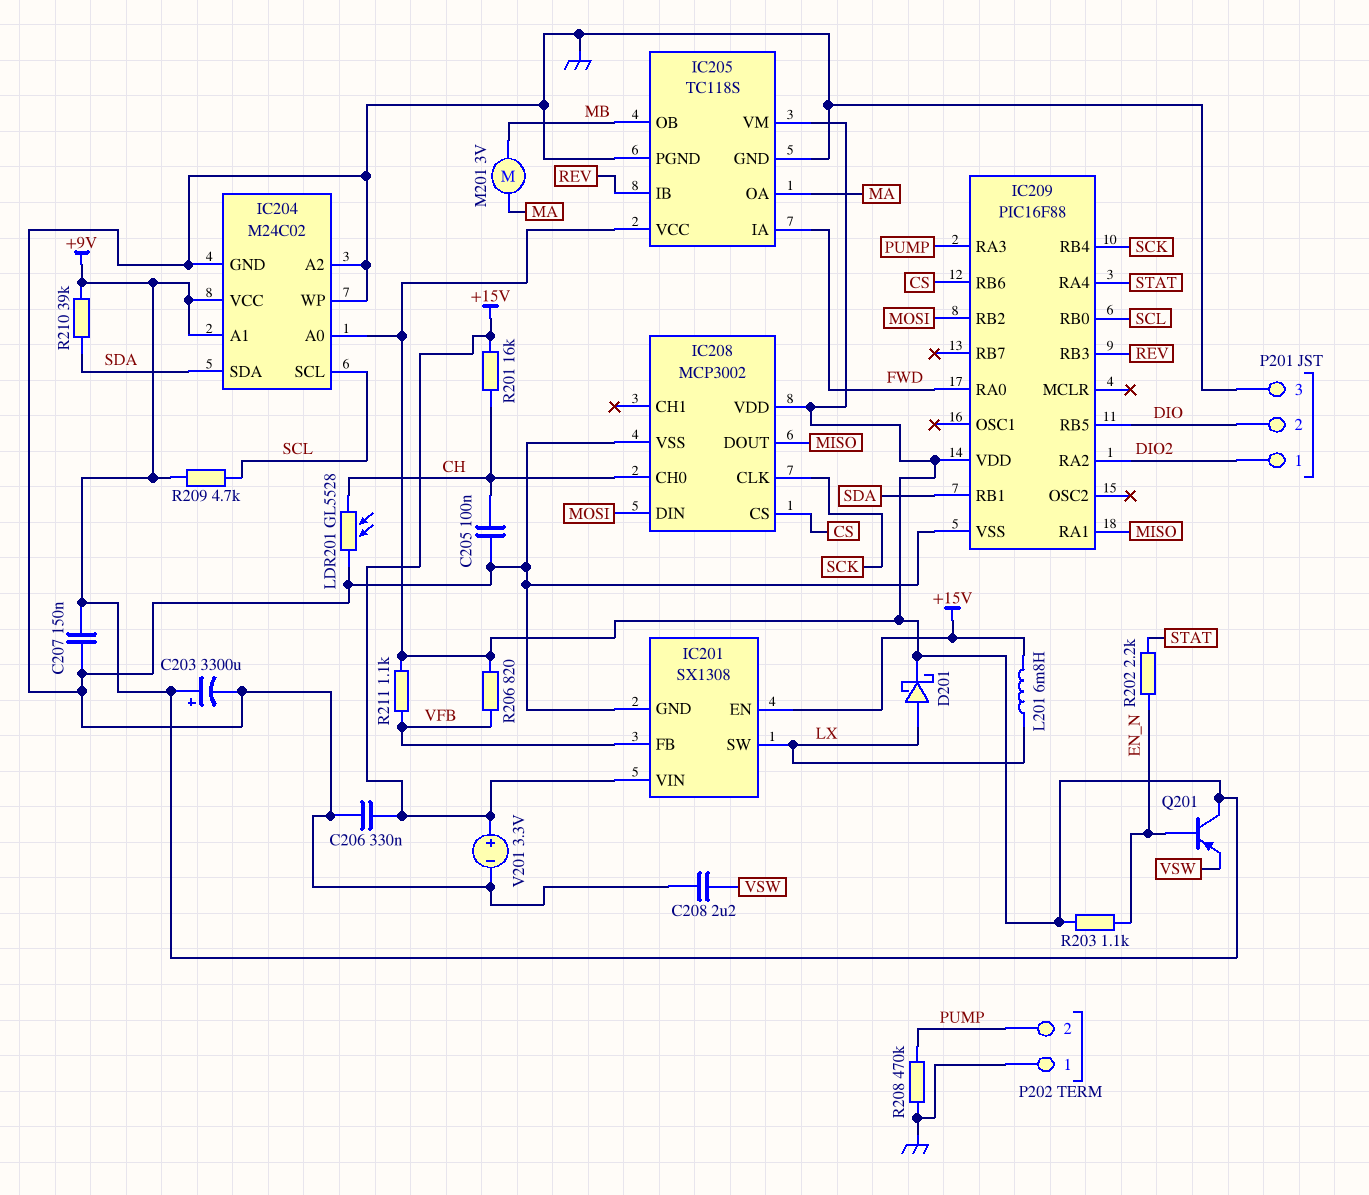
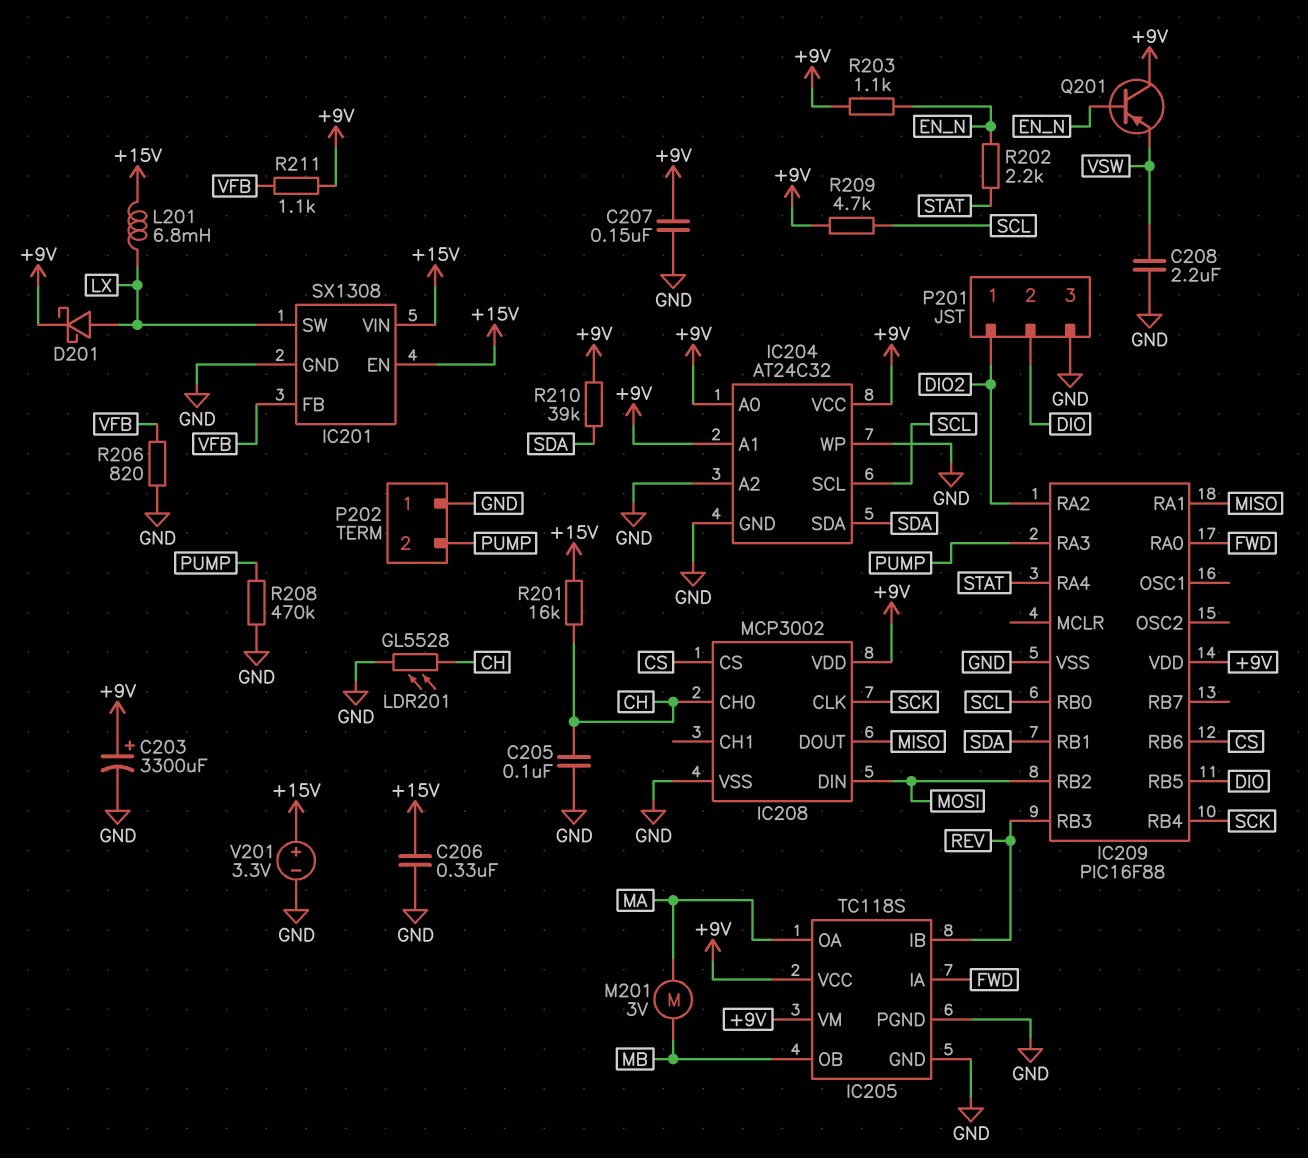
IC204: M24C02 -> AT24C32
R206: 820 (+9V, VFB) -> 820 (GND, VFB)

